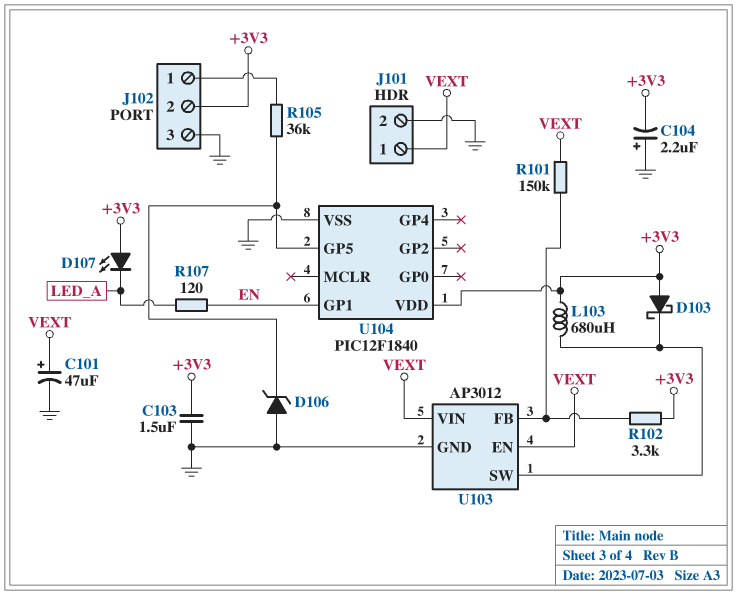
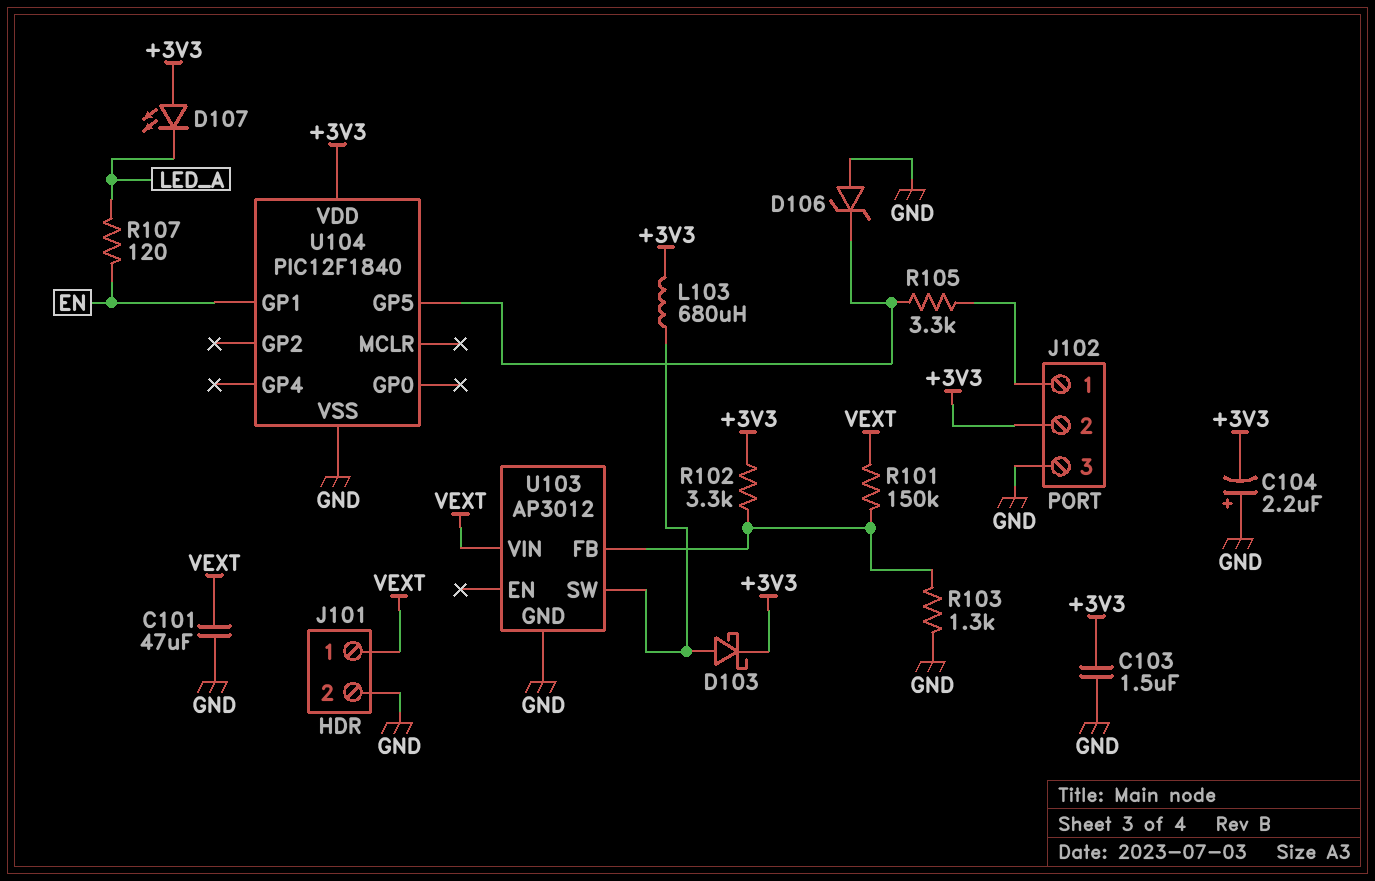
C101: 47uF (plus VEXT, minus GND) -> 47uF (GND, VEXT)
D103: schottky (A +3V3, K U103/SW) -> schottky (A U103/SW, K +3V3)
R103: none -> 1.3k (GND, U103/FB)
R105: 36k (J102/1, U104/GP5) -> 3.3k (J102/1, U104/GP5)
U103 pin EN: VEXT -> none

